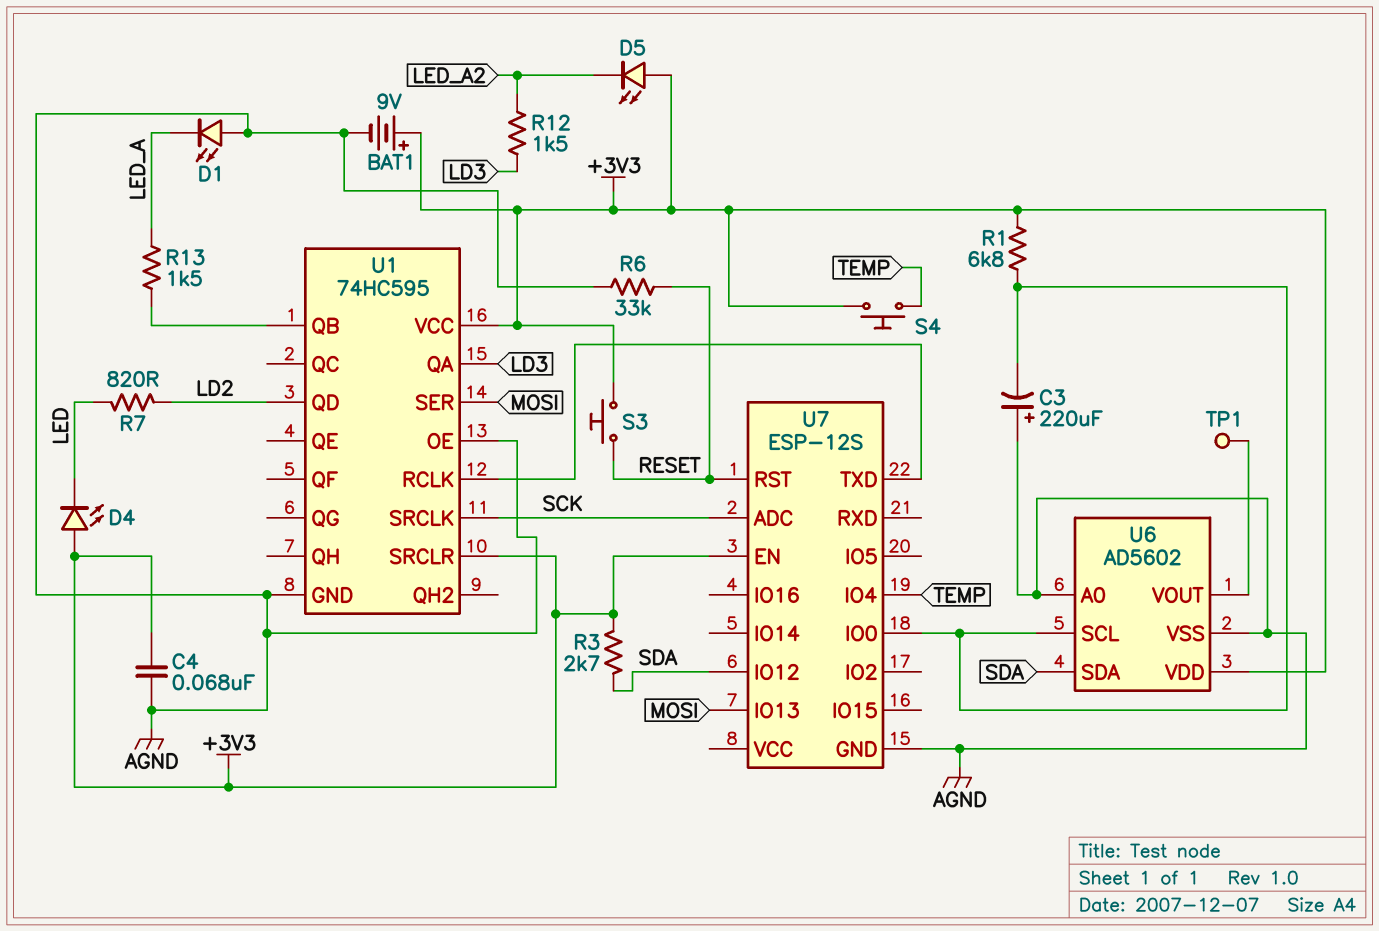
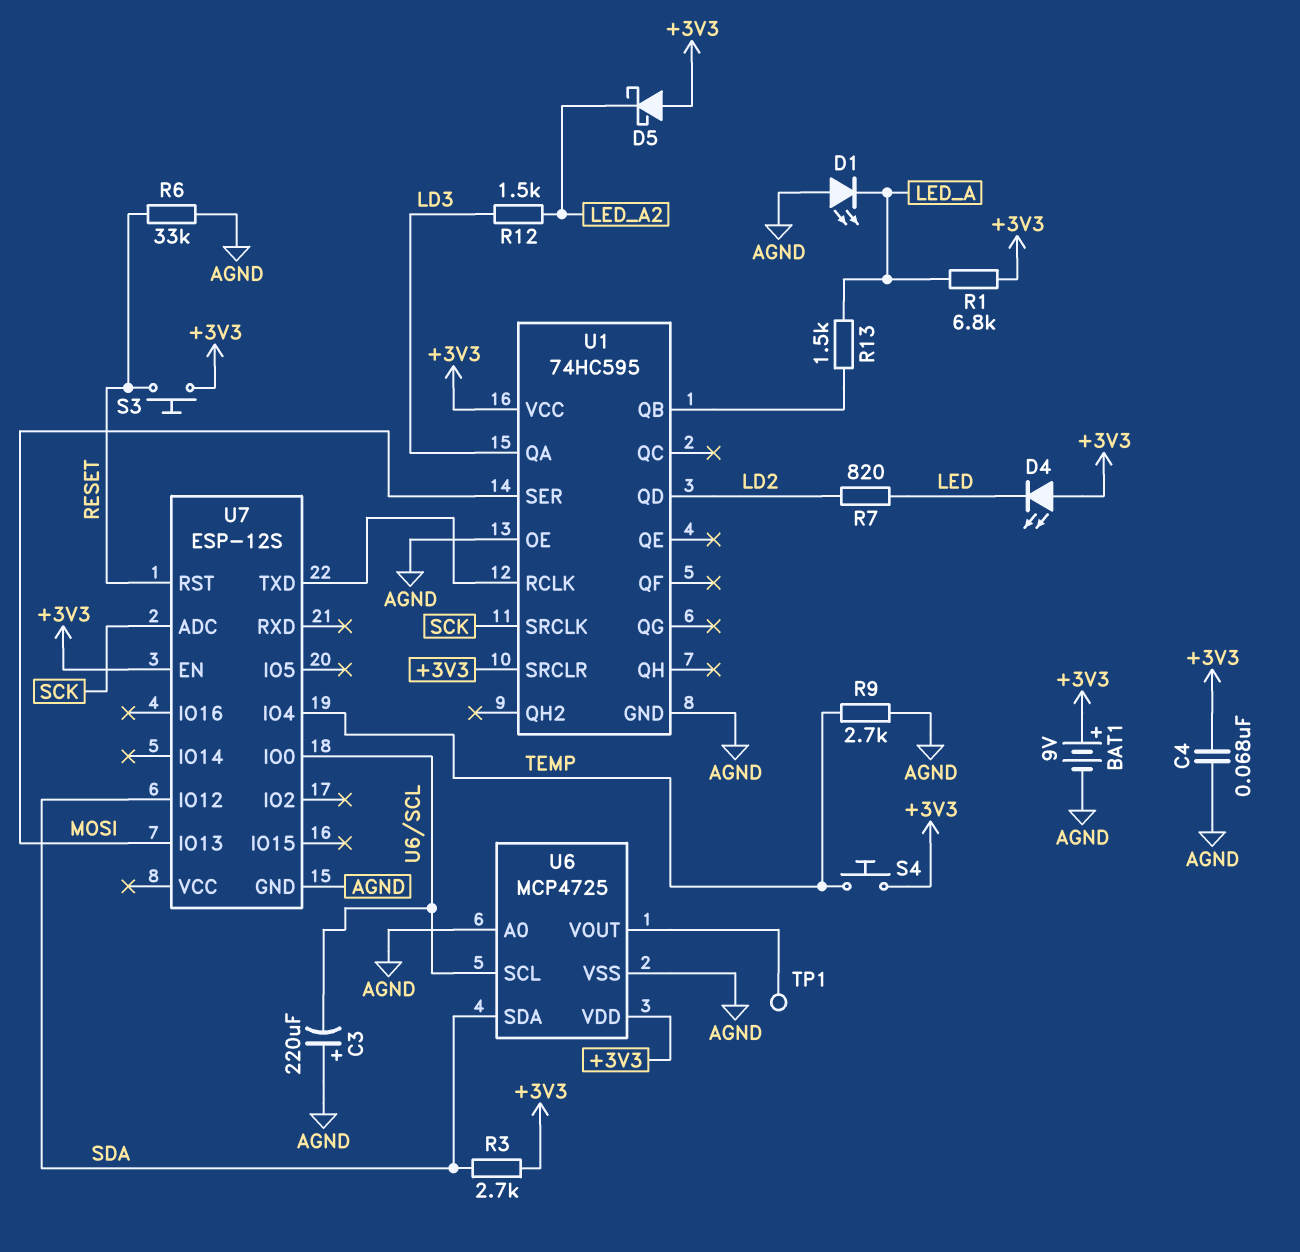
D5: LED (A +3V3, K LED_A2) -> schottky (A +3V3, K LED_A2)
R1: 6.8k (+3V3, U6/SCL) -> 6.8k (+3V3, LED_A)
R9: none -> 2.7k (AGND, TEMP)
U6: AD5602 -> MCP4725

